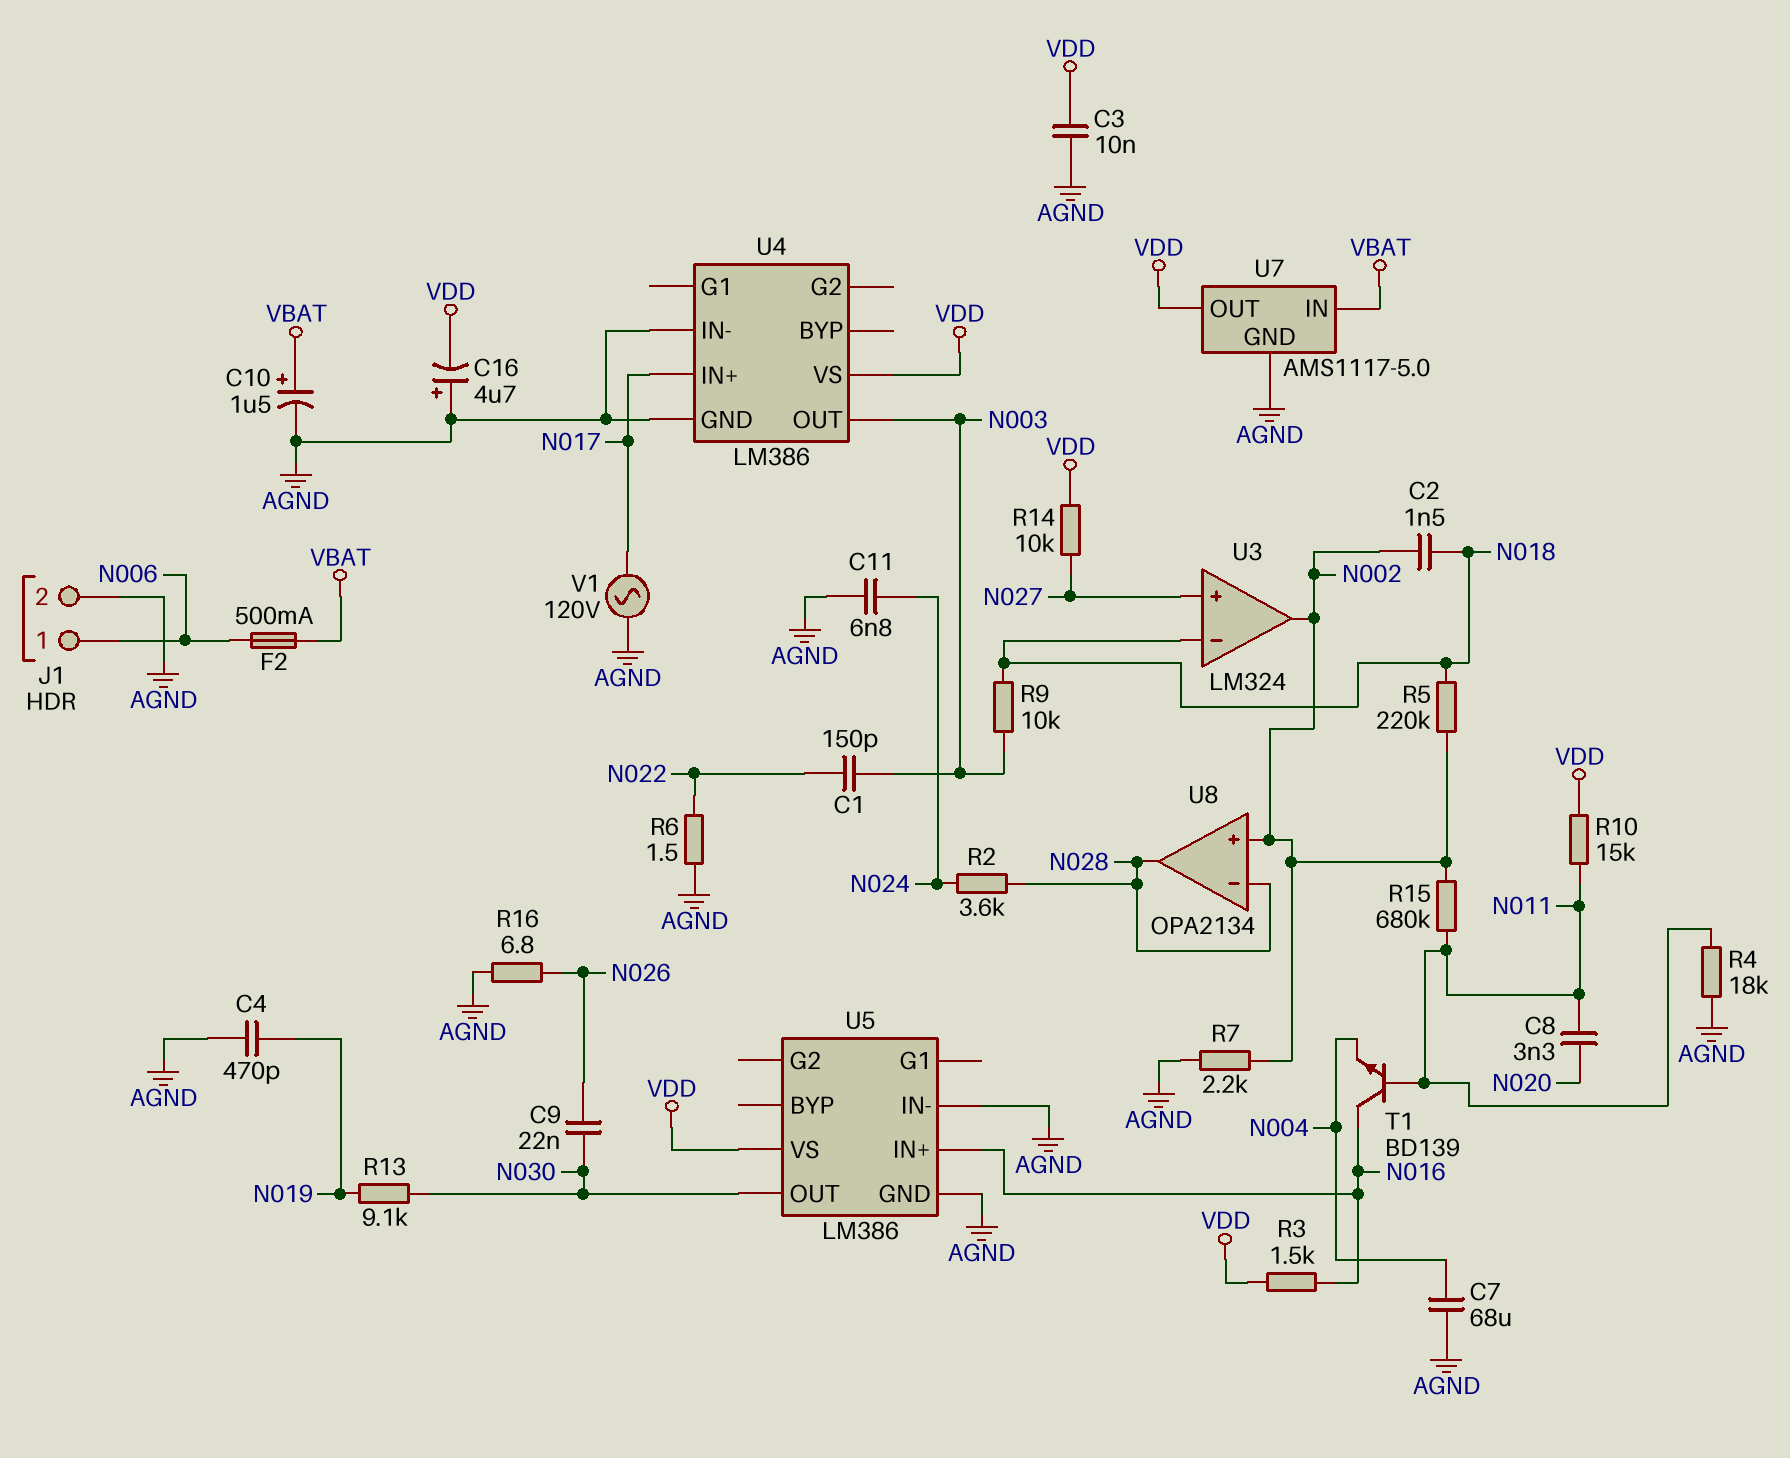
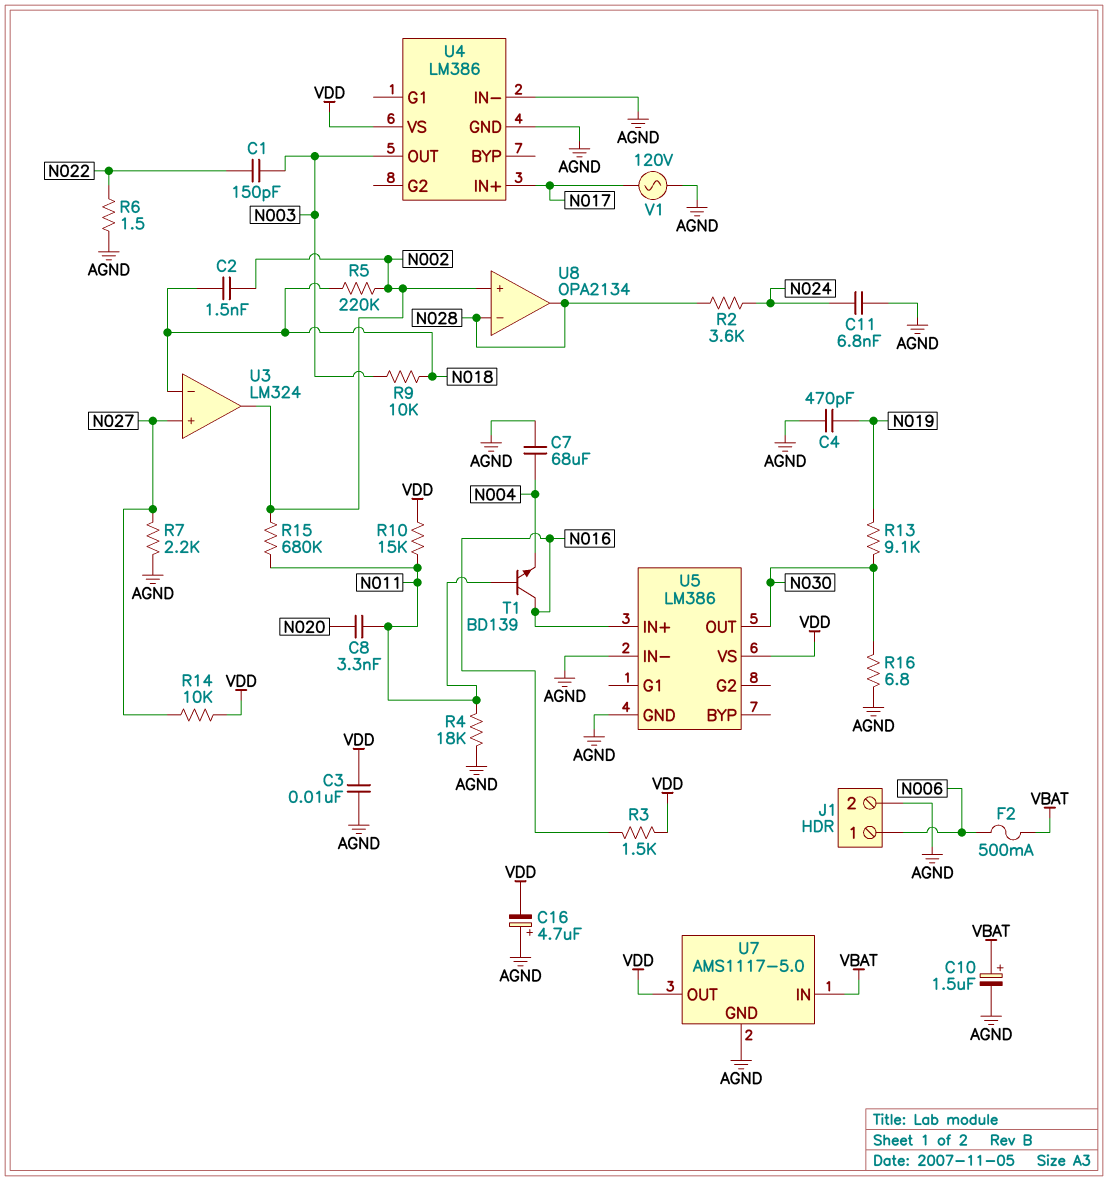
C9: 22nF (N026, N030) -> none
R7: 2.2k (AGND, N002) -> 2.2k (AGND, N027)
R16: 6.8 (AGND, N026) -> 6.8 (AGND, N030)

